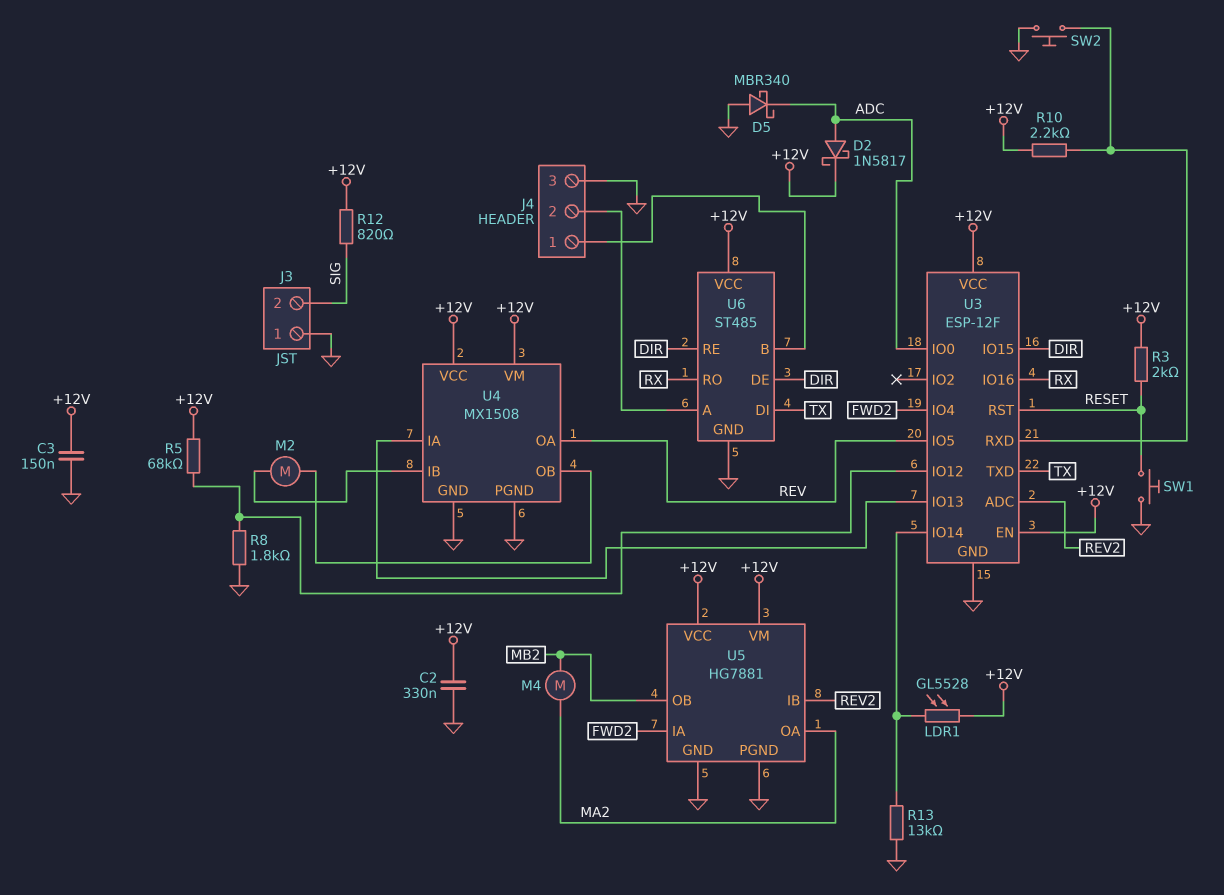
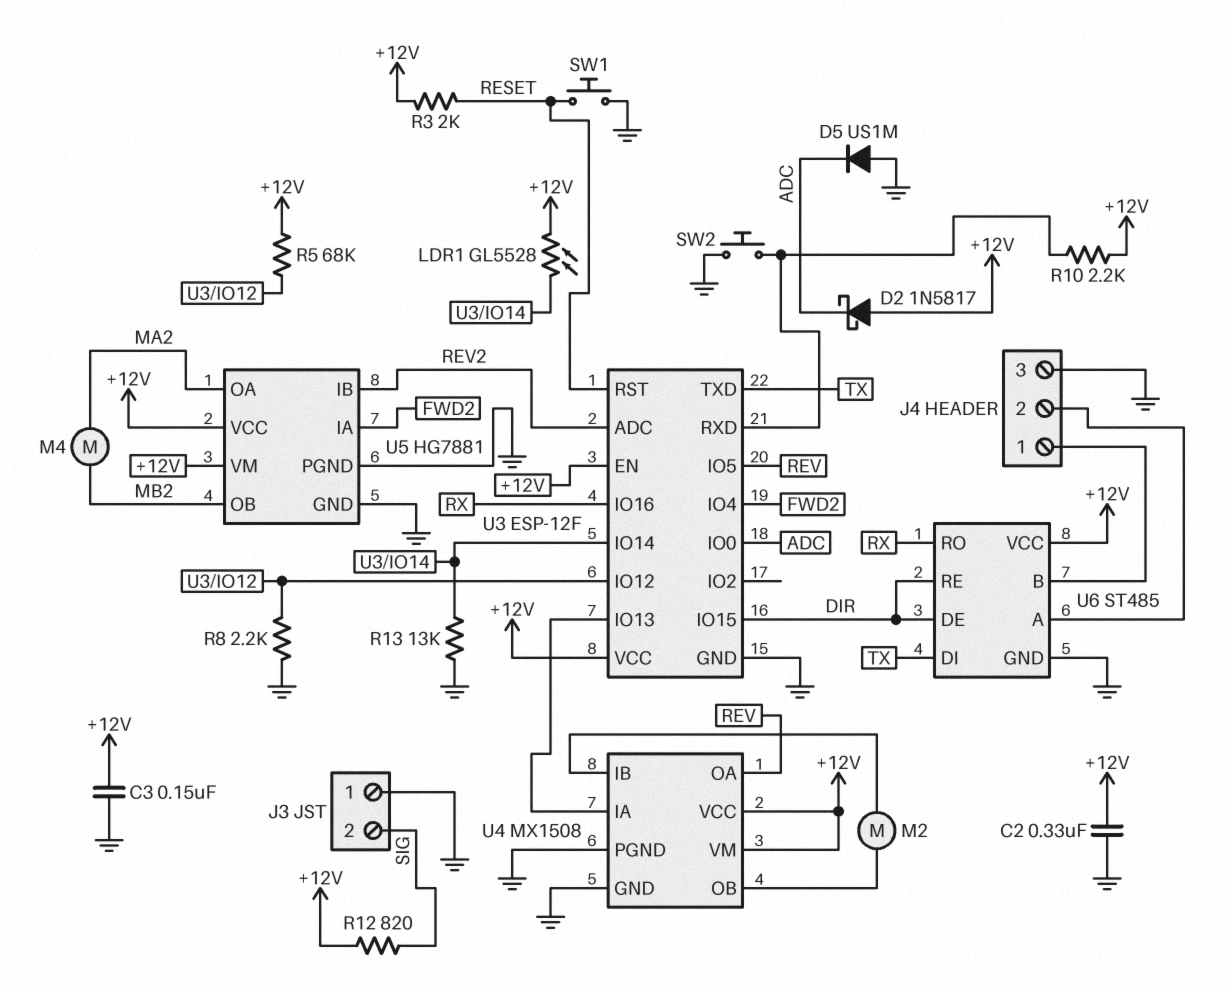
D2: schottky 1N5817 (A ADC, K +12V) -> schottky 1N5817 (A +12V, K ADC)
D5: schottky MBR340 (A GND, K ADC) -> diode US1M (A GND, K ADC)
R8: 1.8k (GND, U3/IO12) -> 2.2k (GND, U3/IO12)

